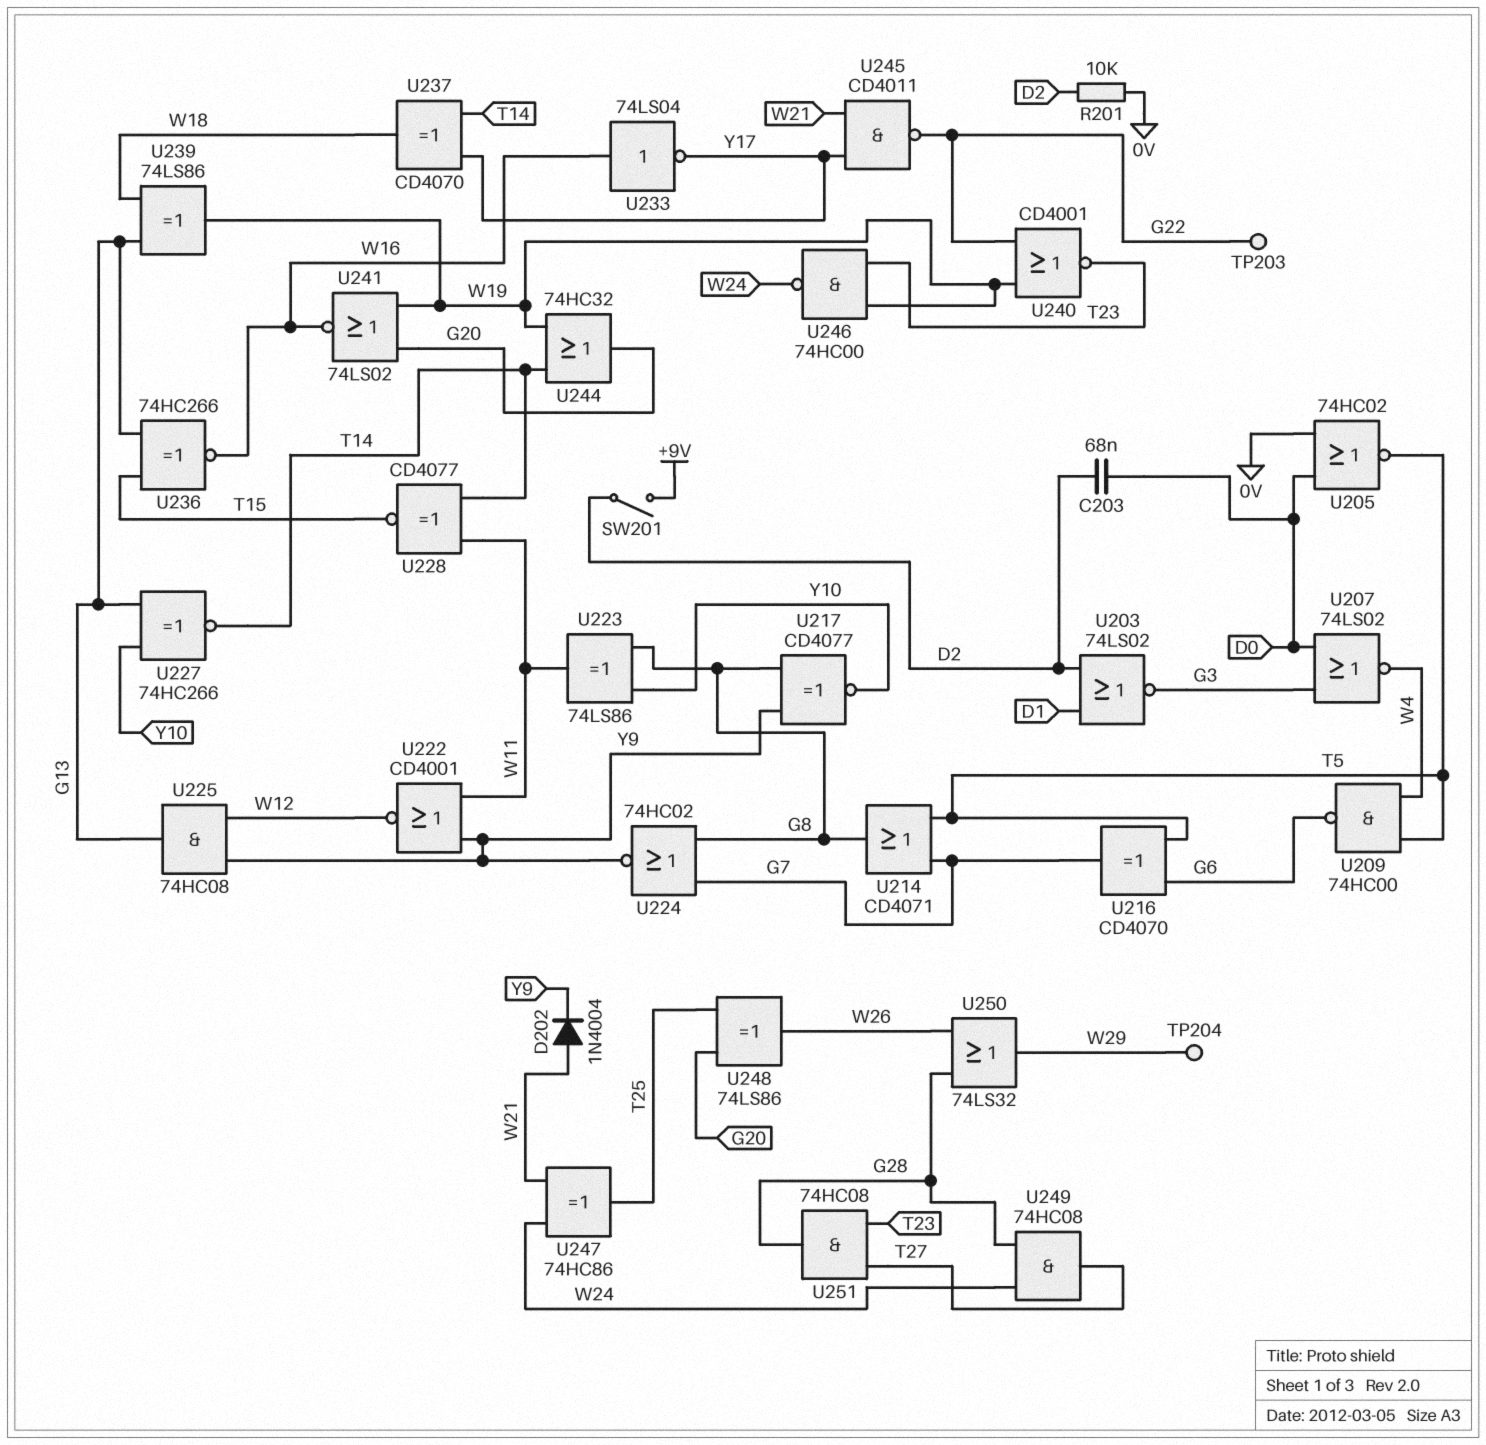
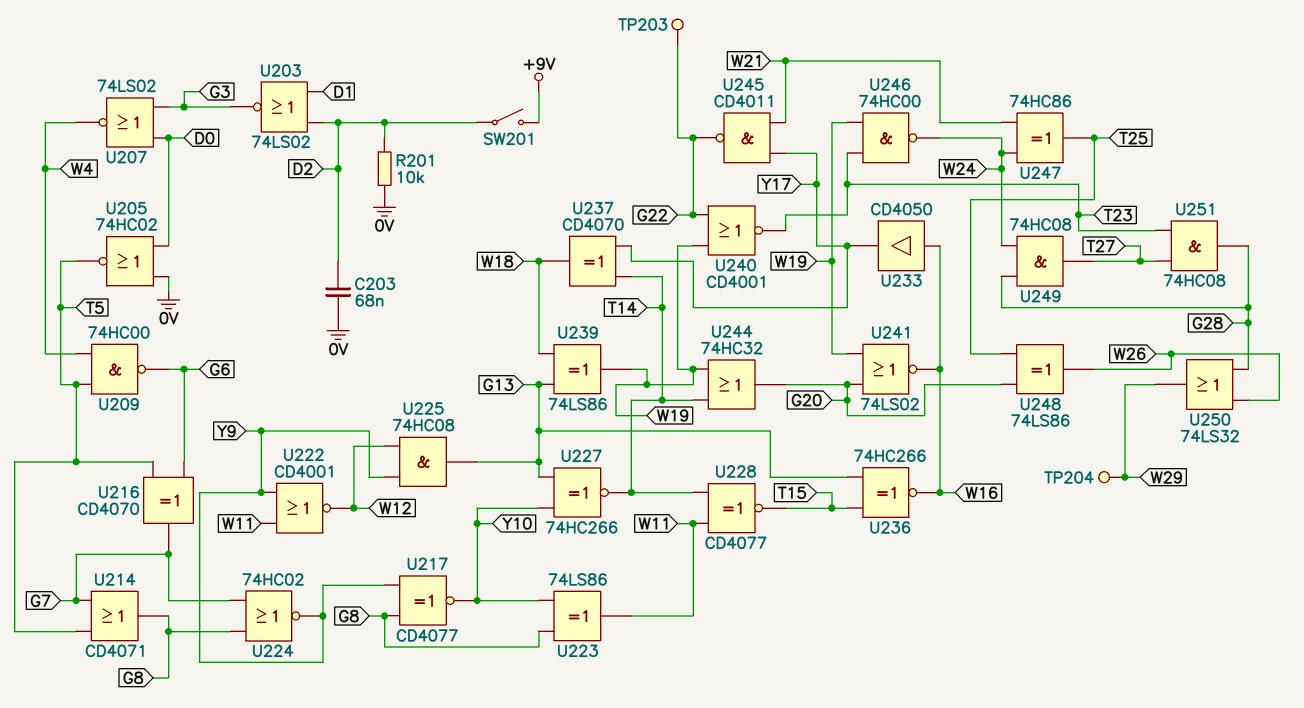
C203: 68nF (D0, D2) -> 68nF (0V, D2)
D202: diode 1N4004 (A W21, K Y9) -> none
U233: NOT 74LS04 (in W16, out Y17) -> buffer CD4050 (in W16, out Y17)

